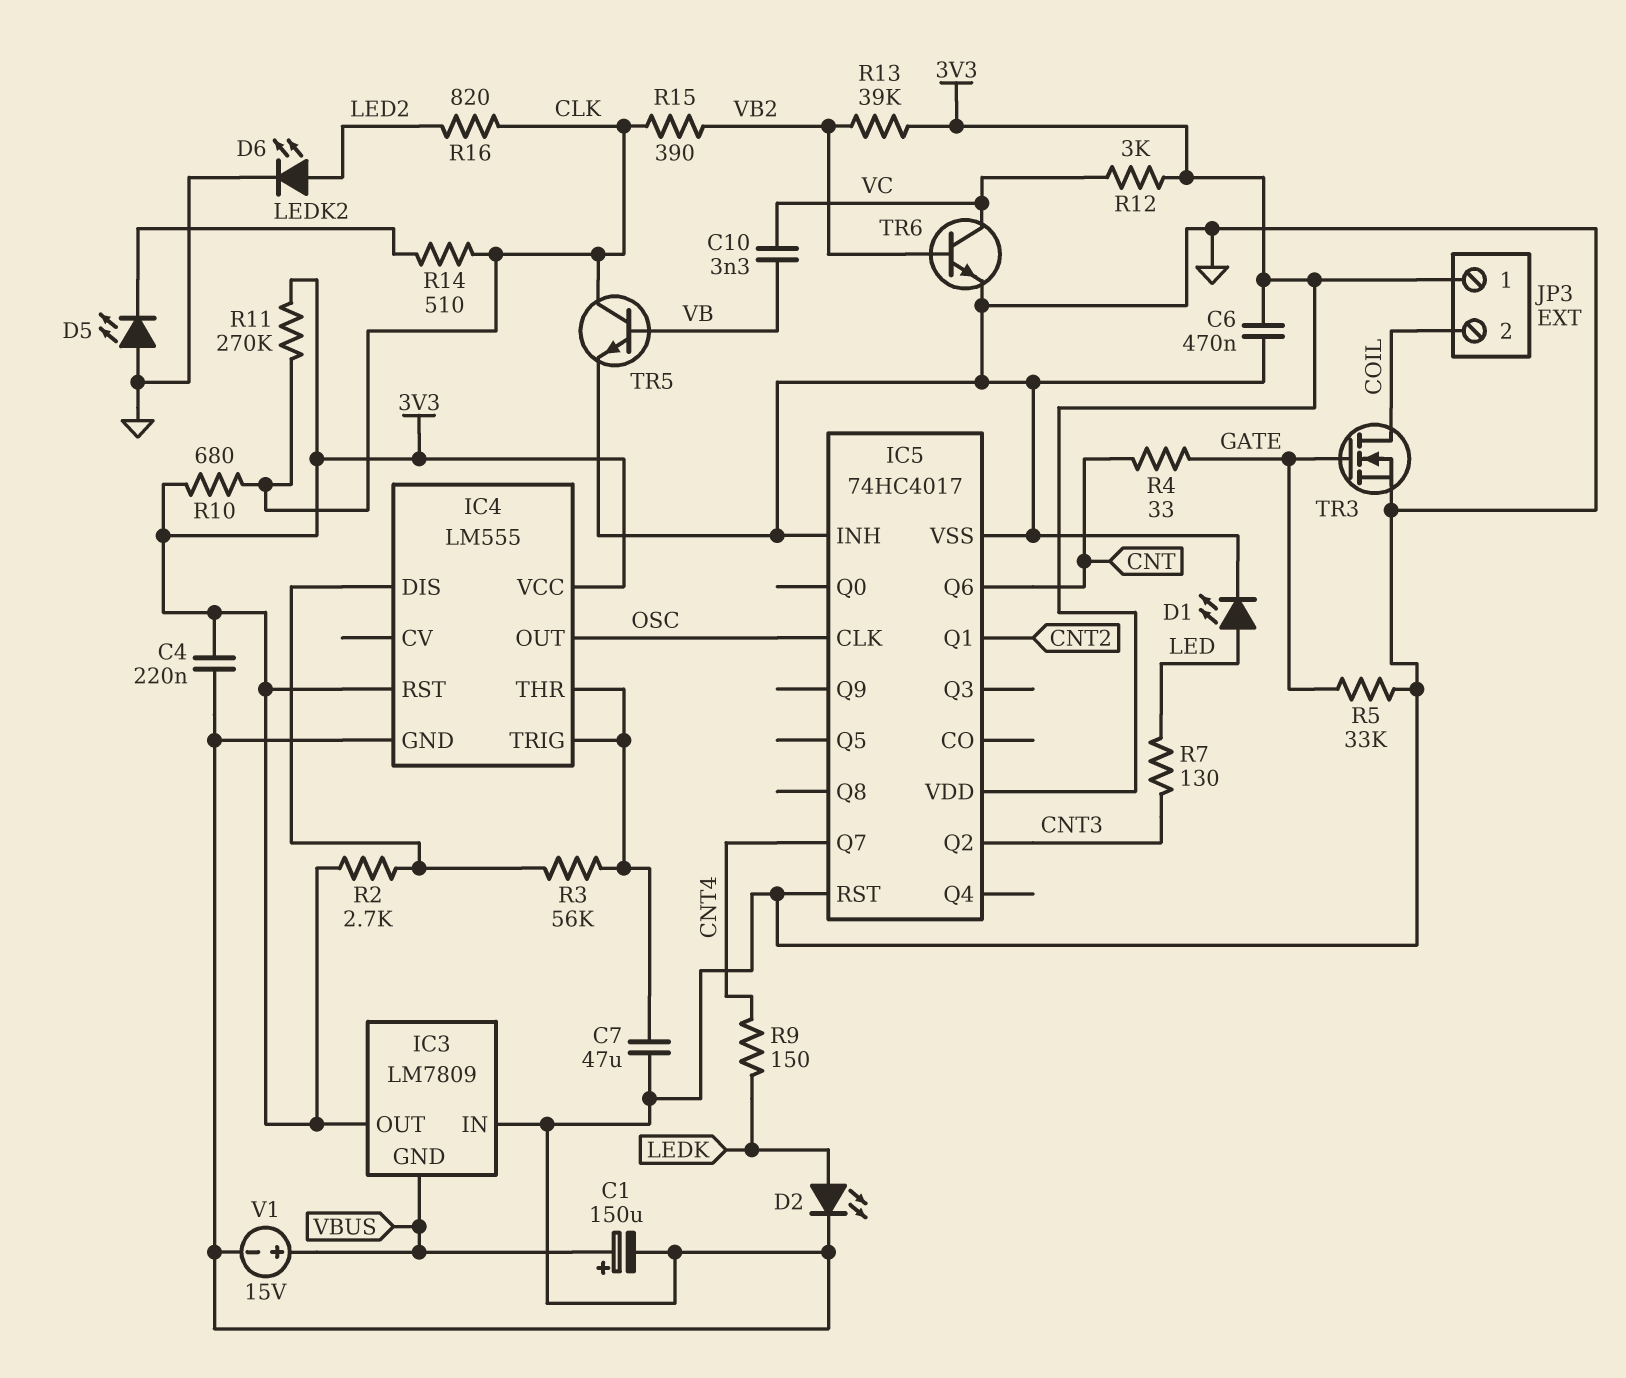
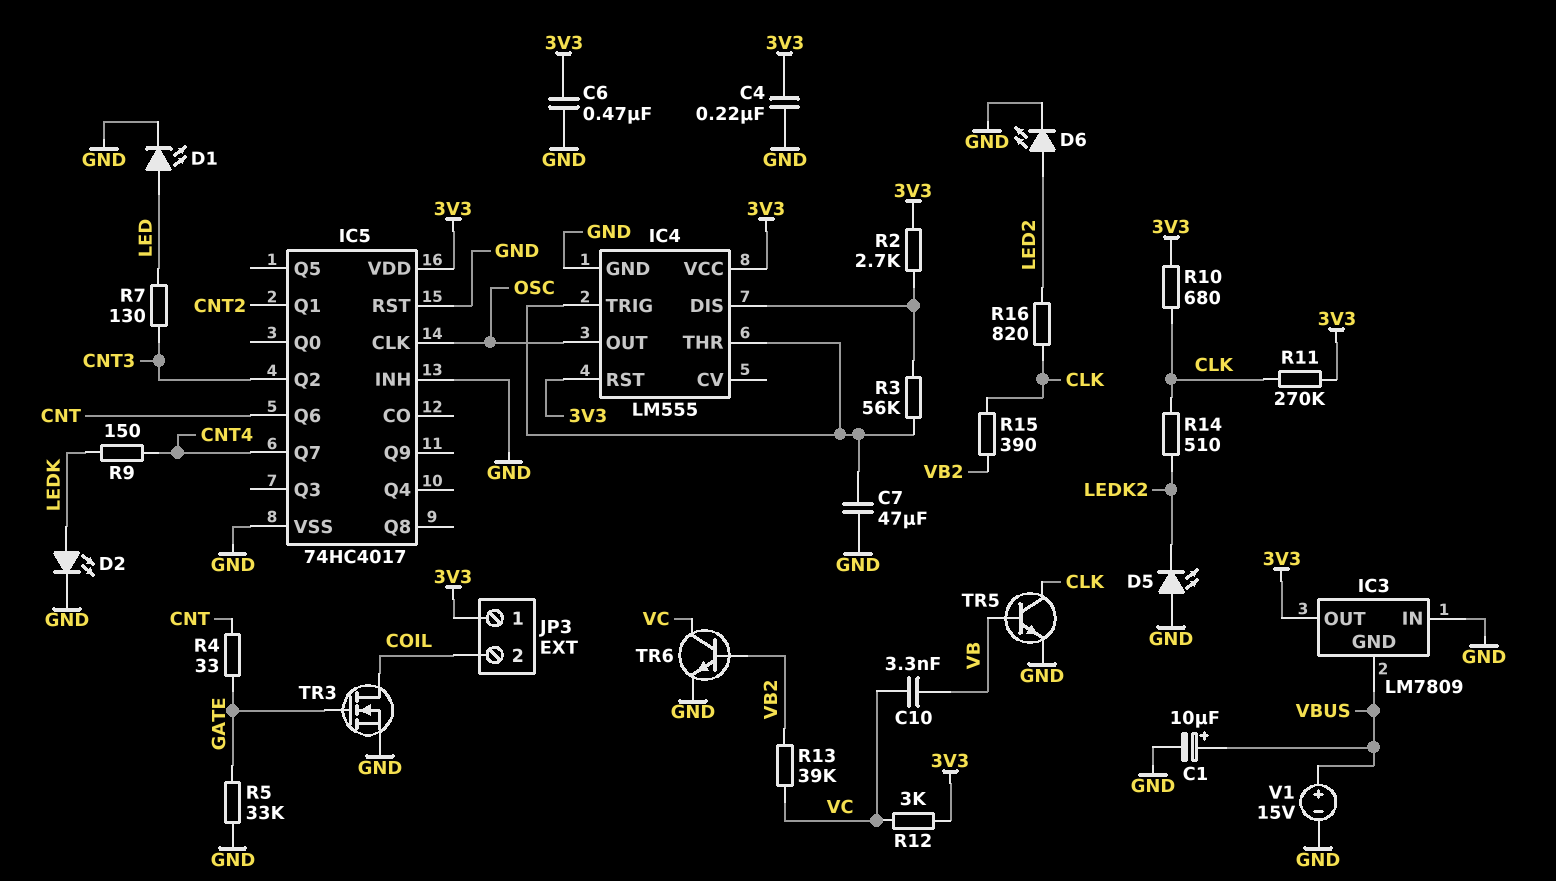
C1: 150uF (plus VBUS, minus GND) -> 10uF (plus VBUS, minus GND)
R13: 39k (3V3, VB2) -> 39k (VB2, VC)

